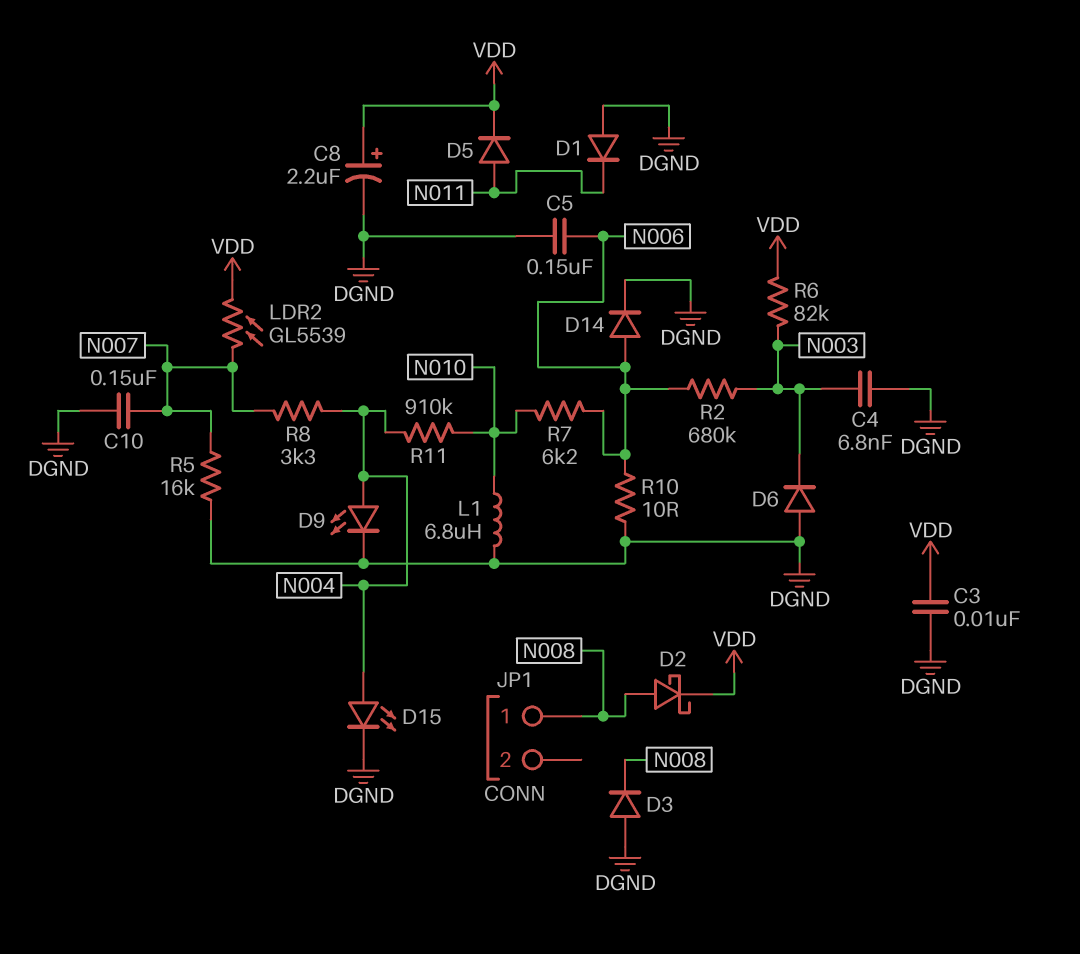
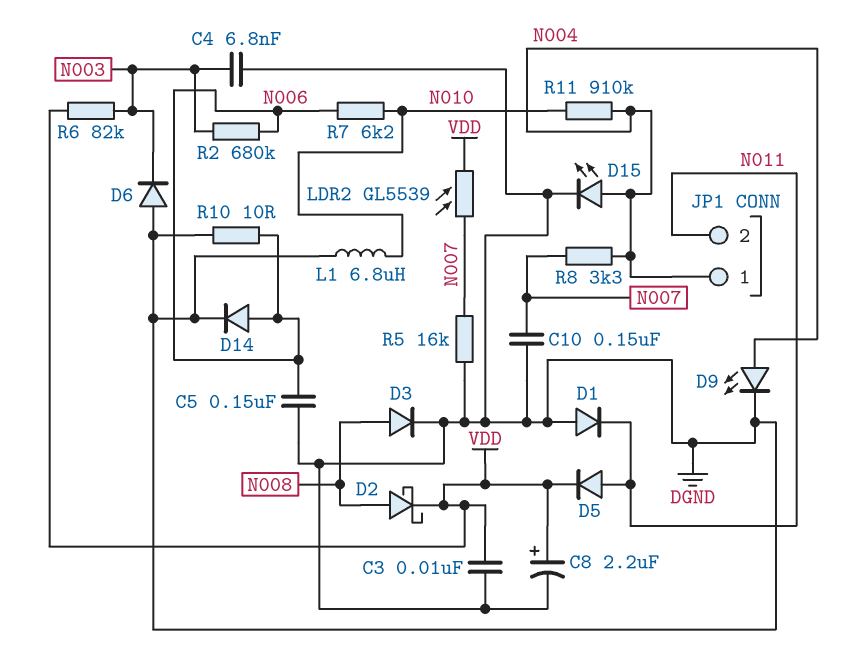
D3: diode (A DGND, K N008) -> diode (A N008, K DGND)
JP1 pin 1: N008 -> N004
JP1 pin 2: none -> N011

